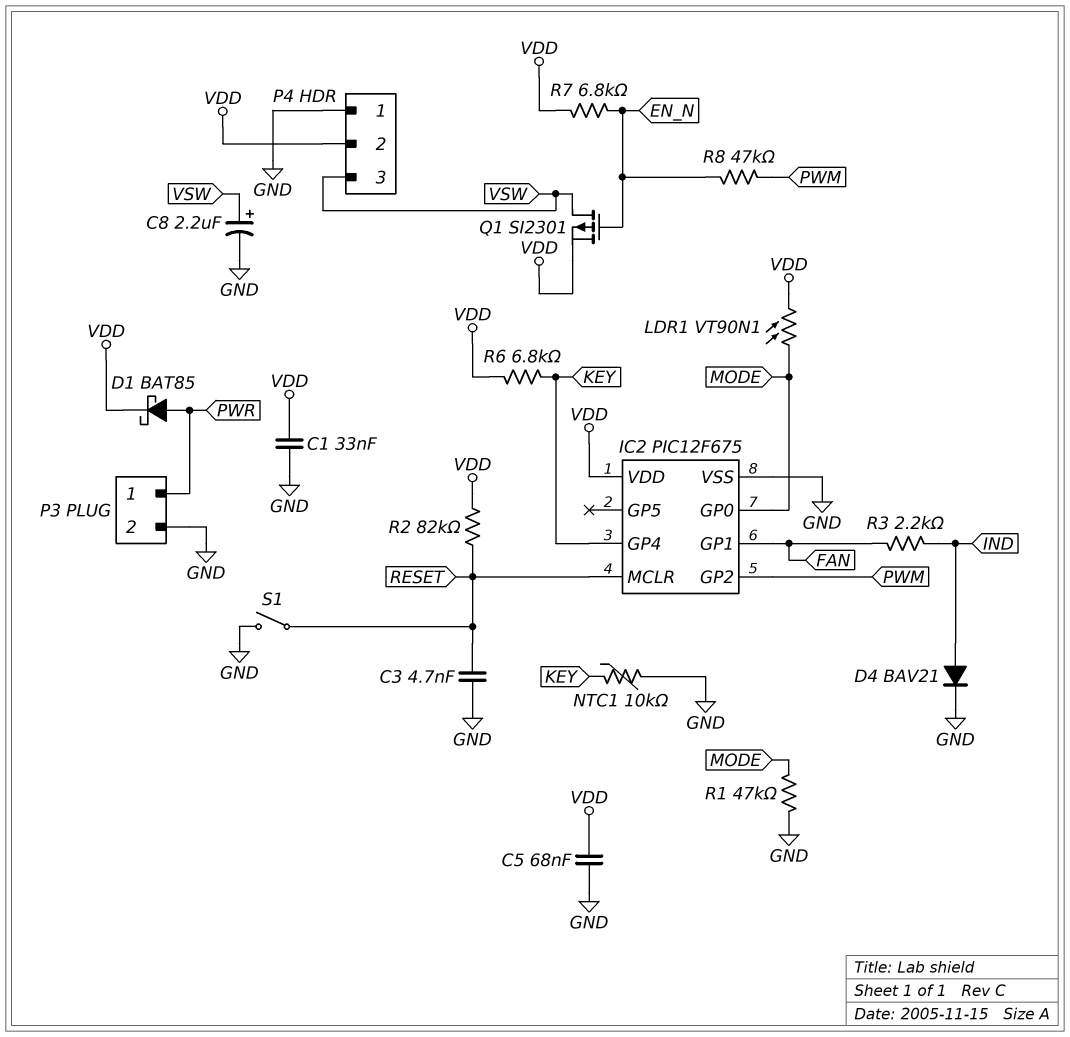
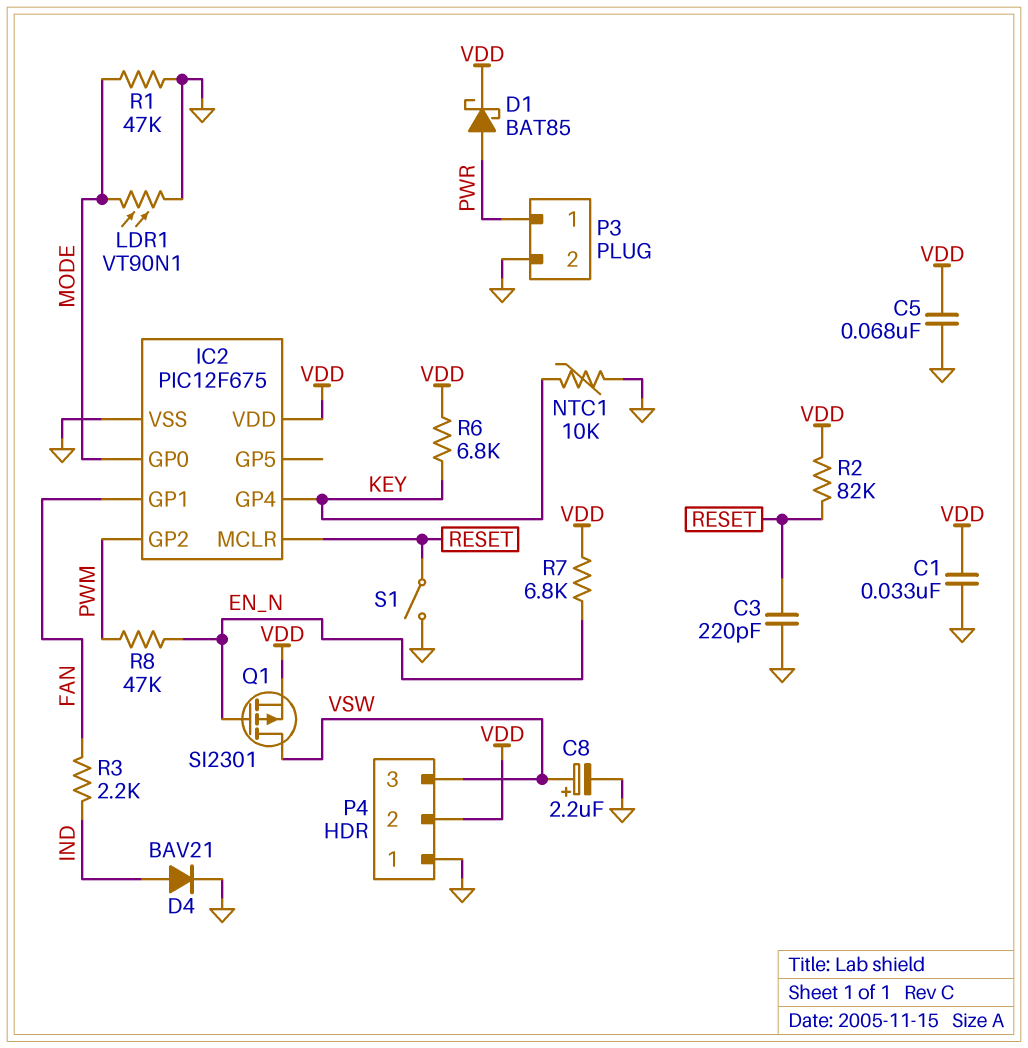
C3: 4.7nF (GND, RESET) -> 220pF (GND, RESET)
LDR1: VT90N1 (MODE, VDD) -> VT90N1 (GND, MODE)

